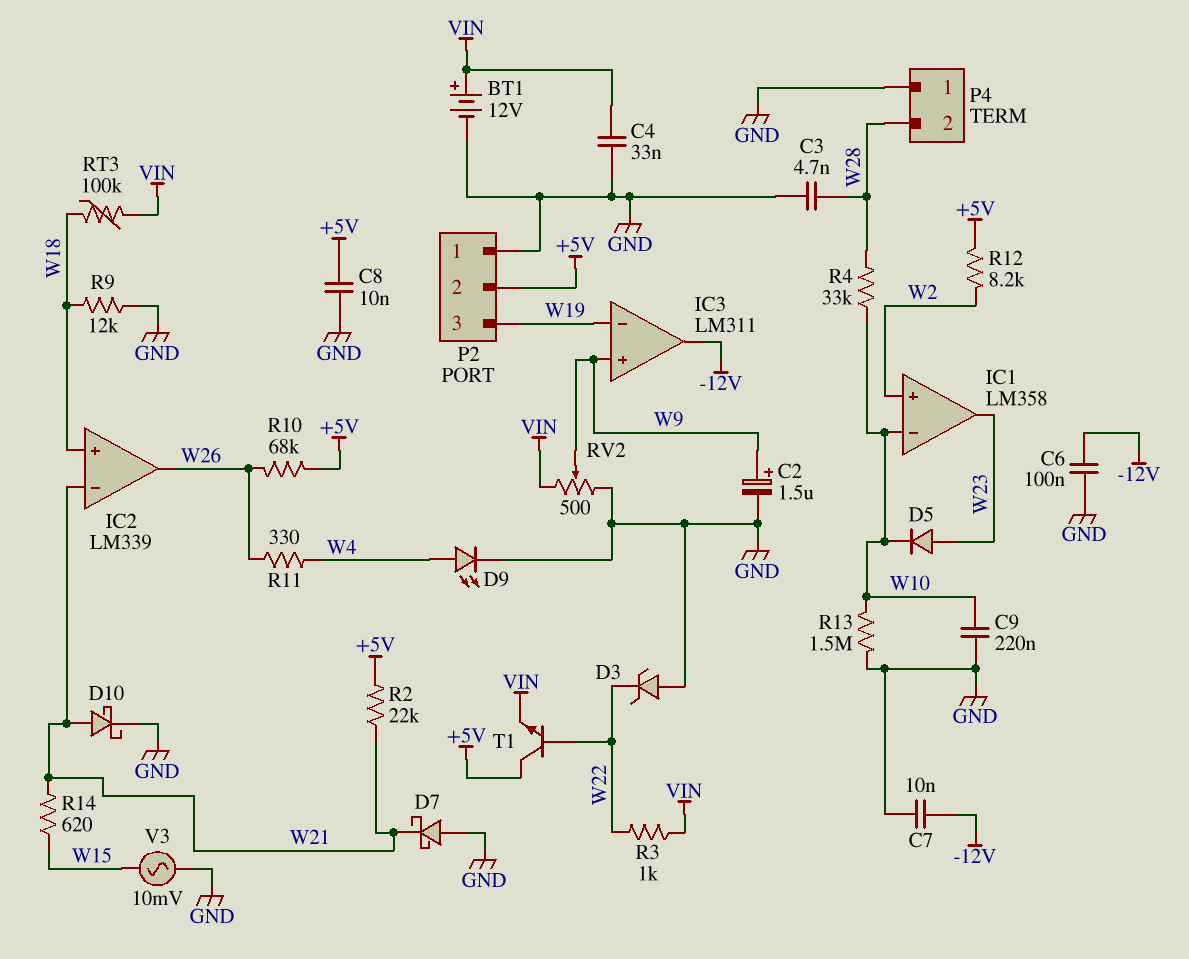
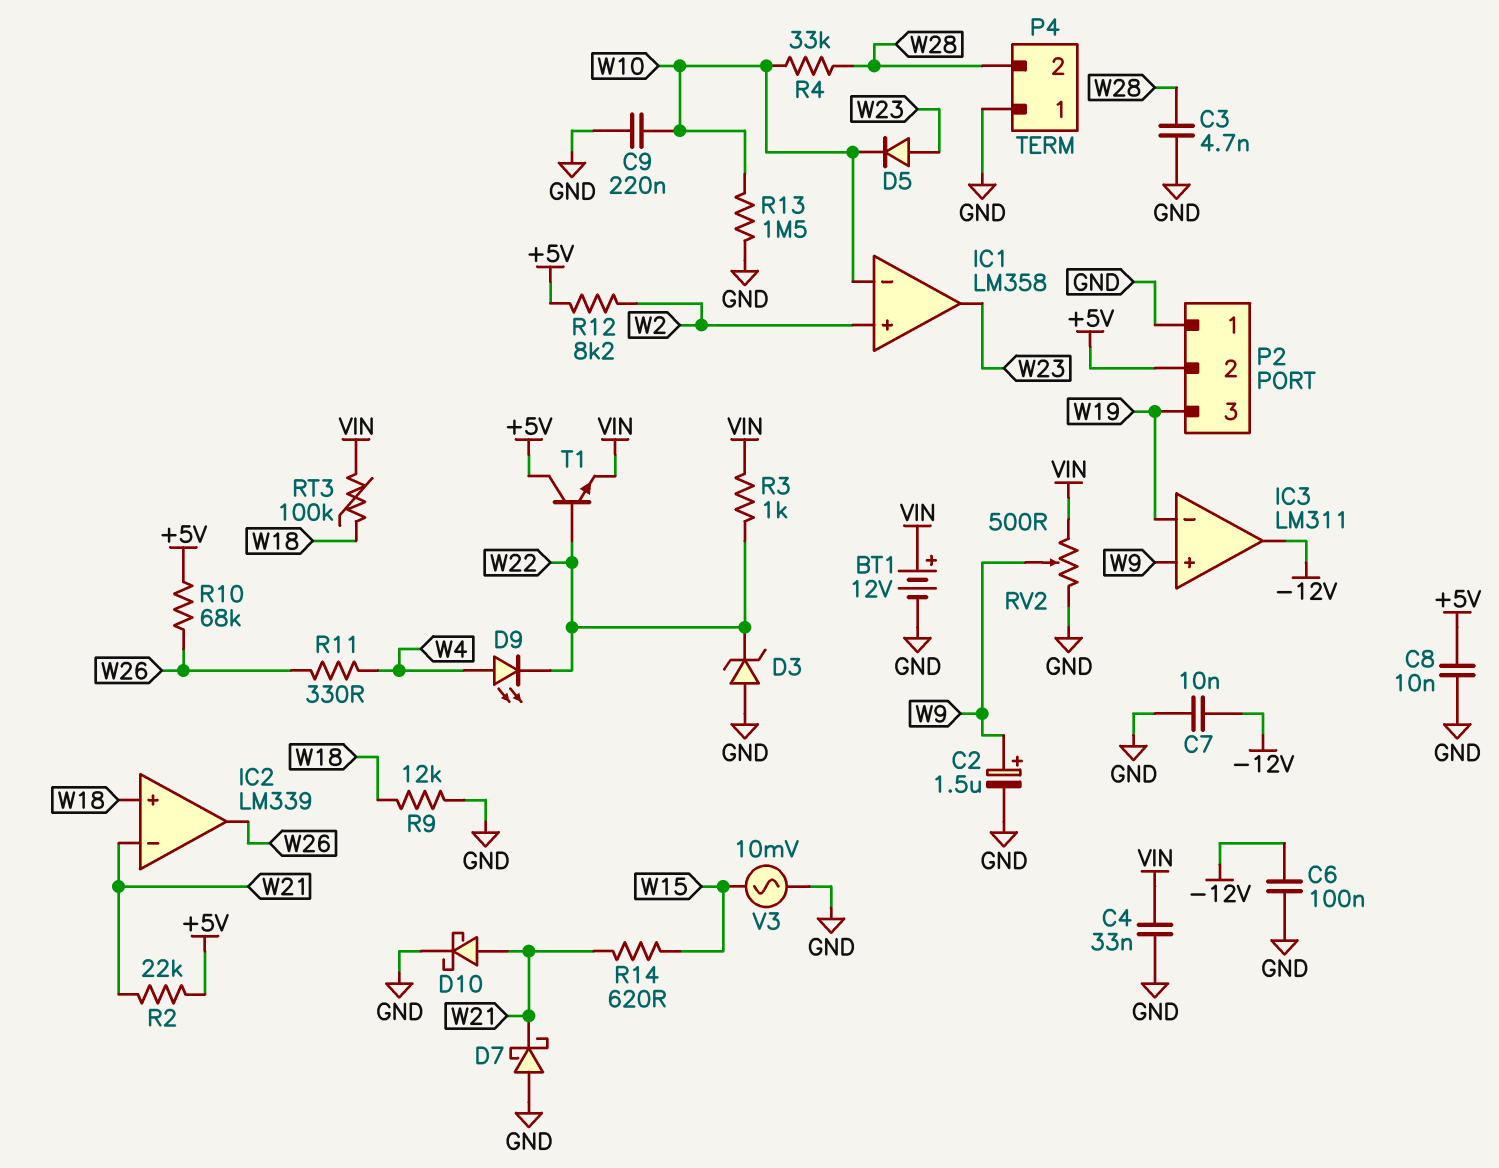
D9: LED (A W4, K GND) -> LED (A W4, K W22)

